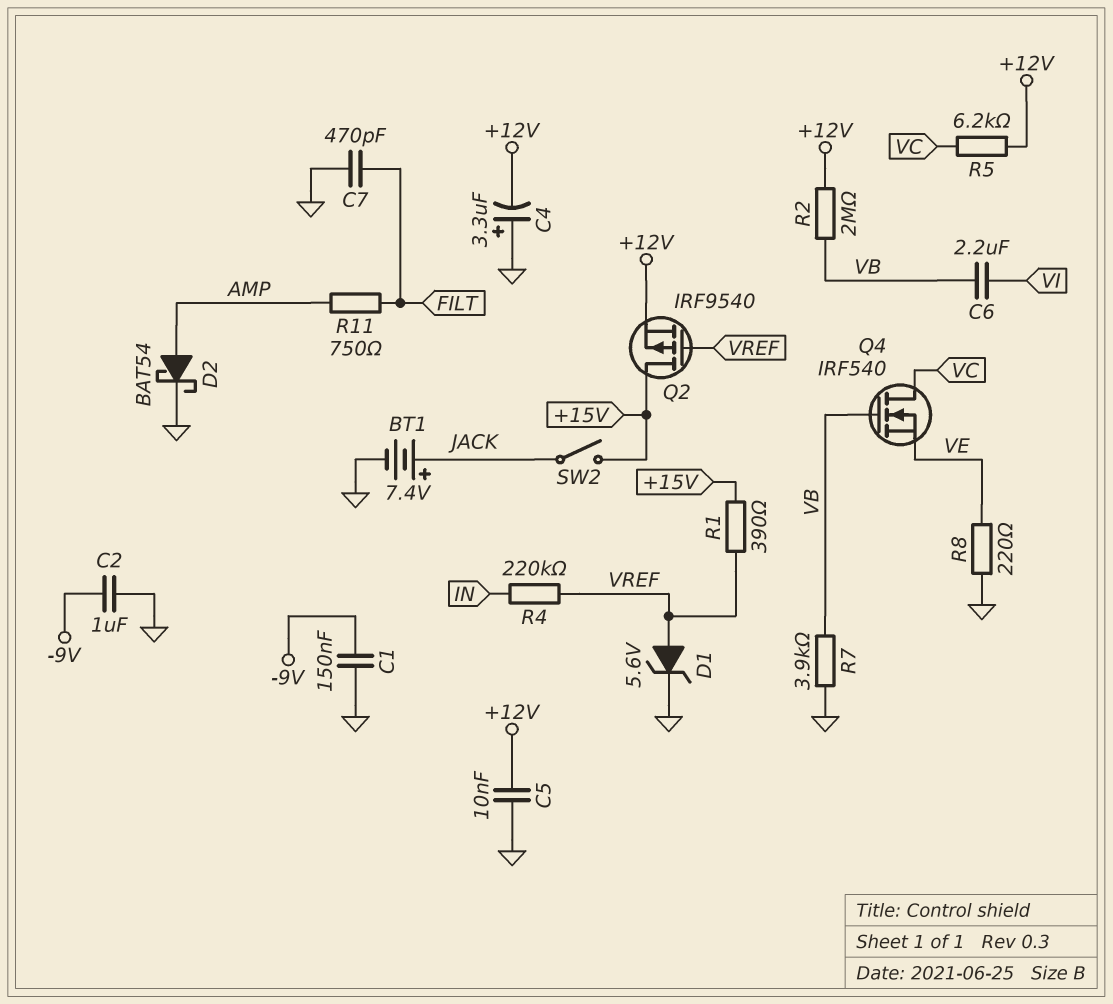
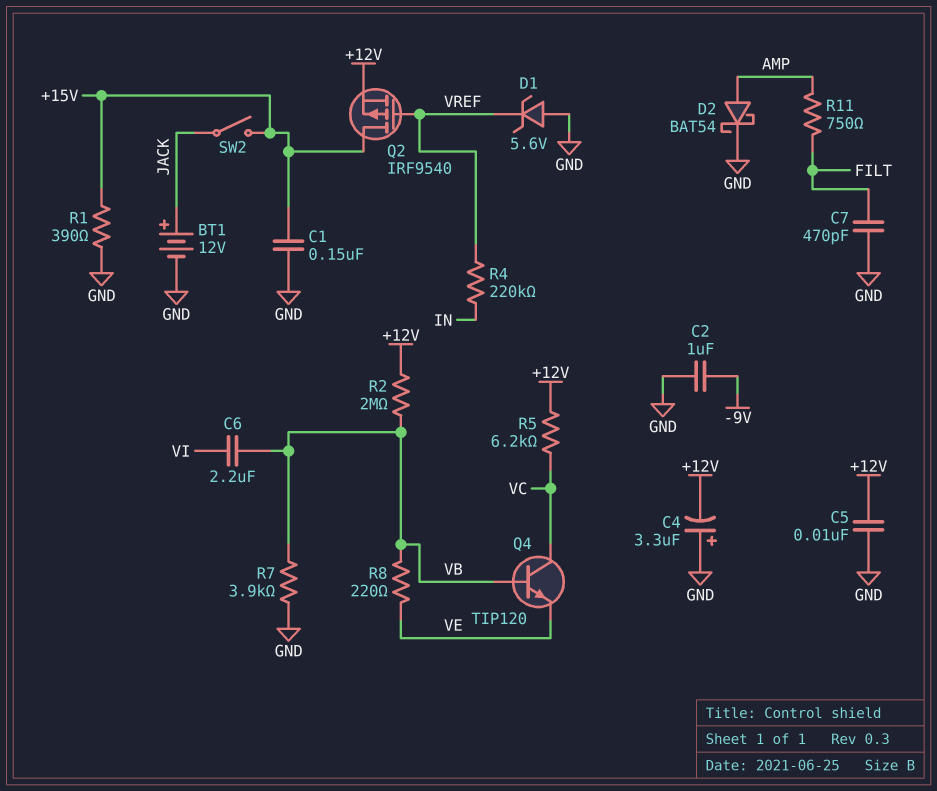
BT1: 7.4V (plus JACK, minus GND) -> 12V (plus JACK, minus GND)
C1: 150nF (-9V, GND) -> 150nF (+15V, GND)
D1: zener 5.6V (A VREF, K GND) -> zener 5.6V (A GND, K VREF)
Q4: NMOS IRF540 (G VB, D VC, S VE) -> NPN TIP120 (B VB, C VC, E VE)
R1: 390 (+15V, VREF) -> 390 (+15V, GND)
R8: 220 (GND, VE) -> 220 (VB, VE)

